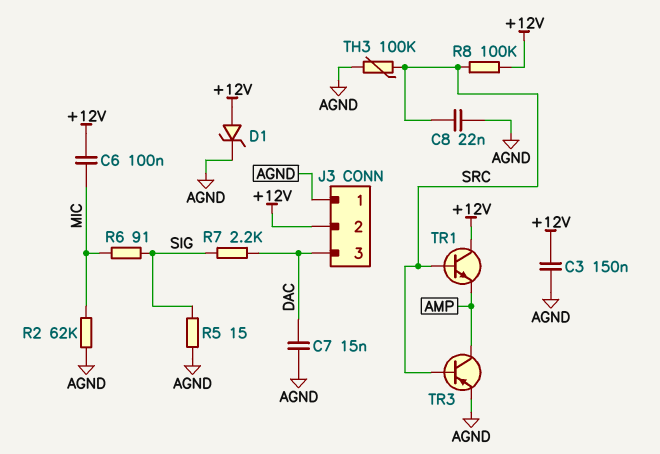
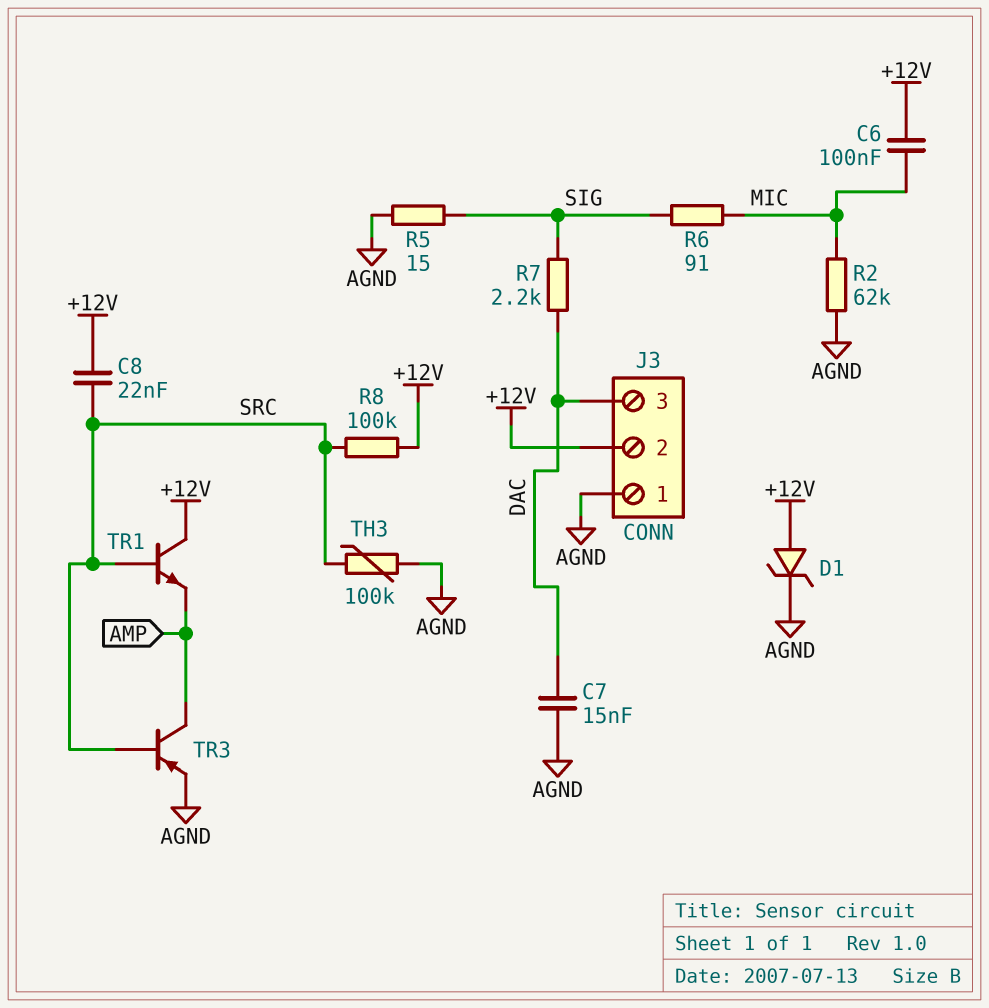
C3: 150nF (+12V, AGND) -> none
C8: 22nF (AGND, SRC) -> 22nF (+12V, SRC)

